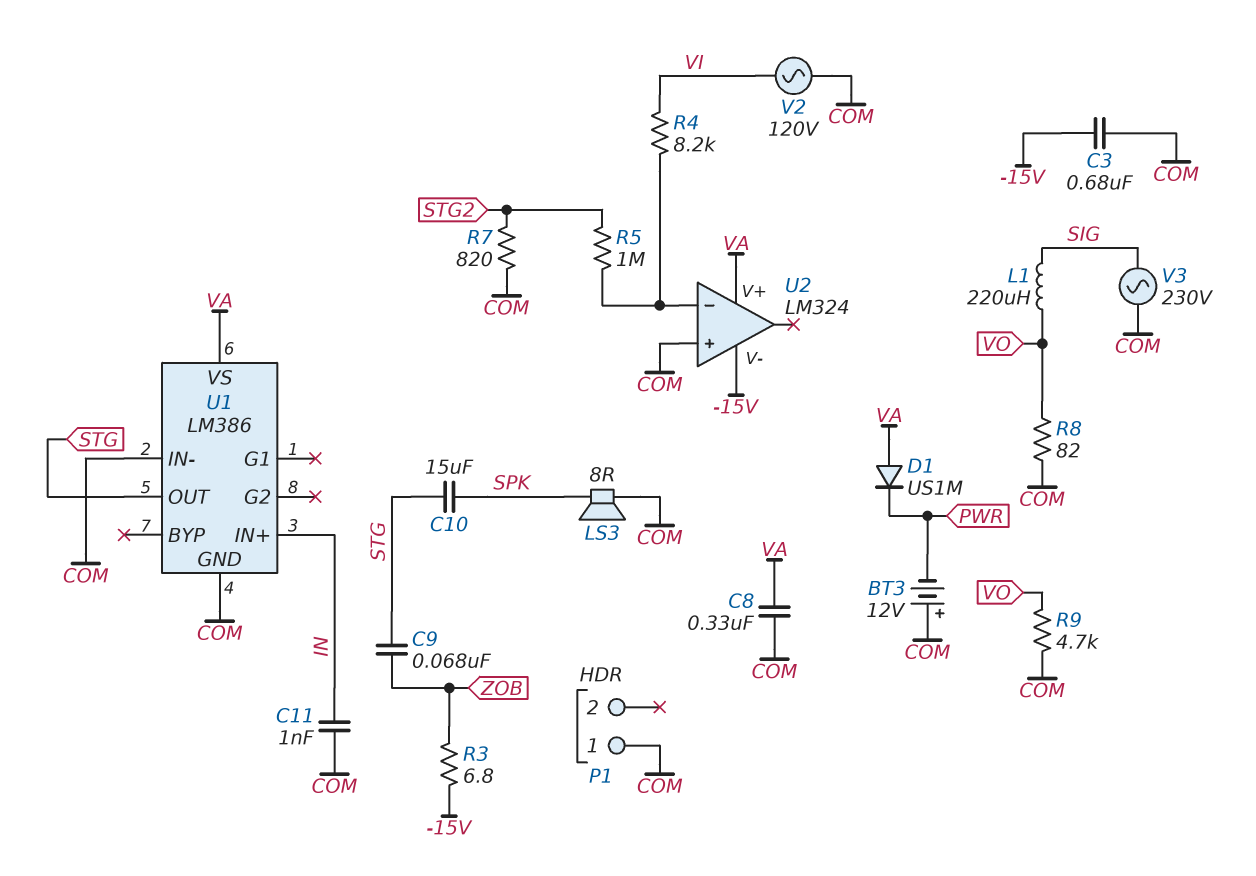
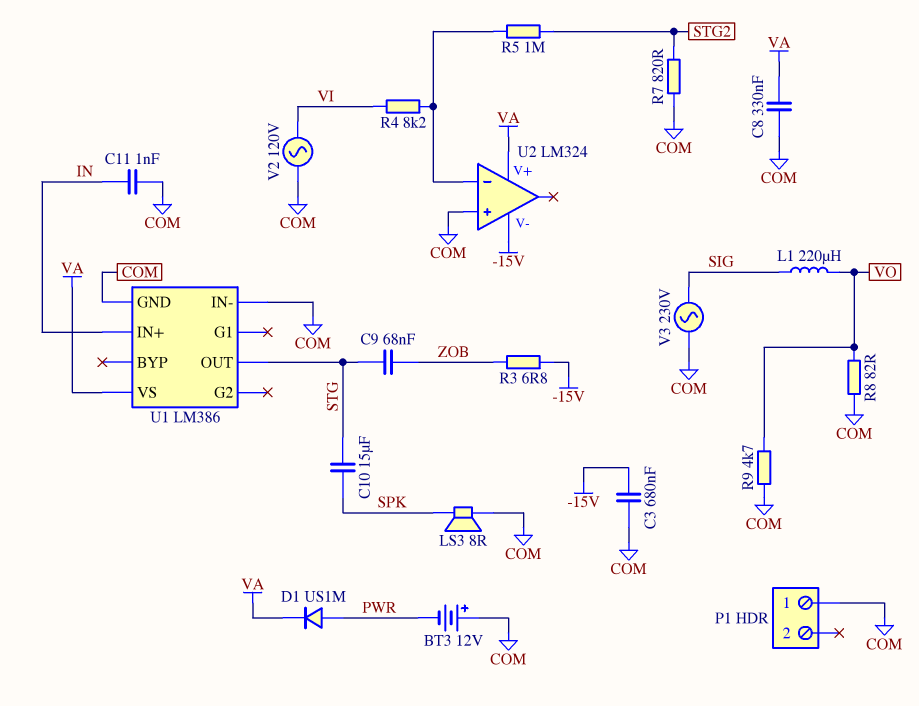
D1: diode US1M (A VA, K PWR) -> diode US1M (A PWR, K VA)

